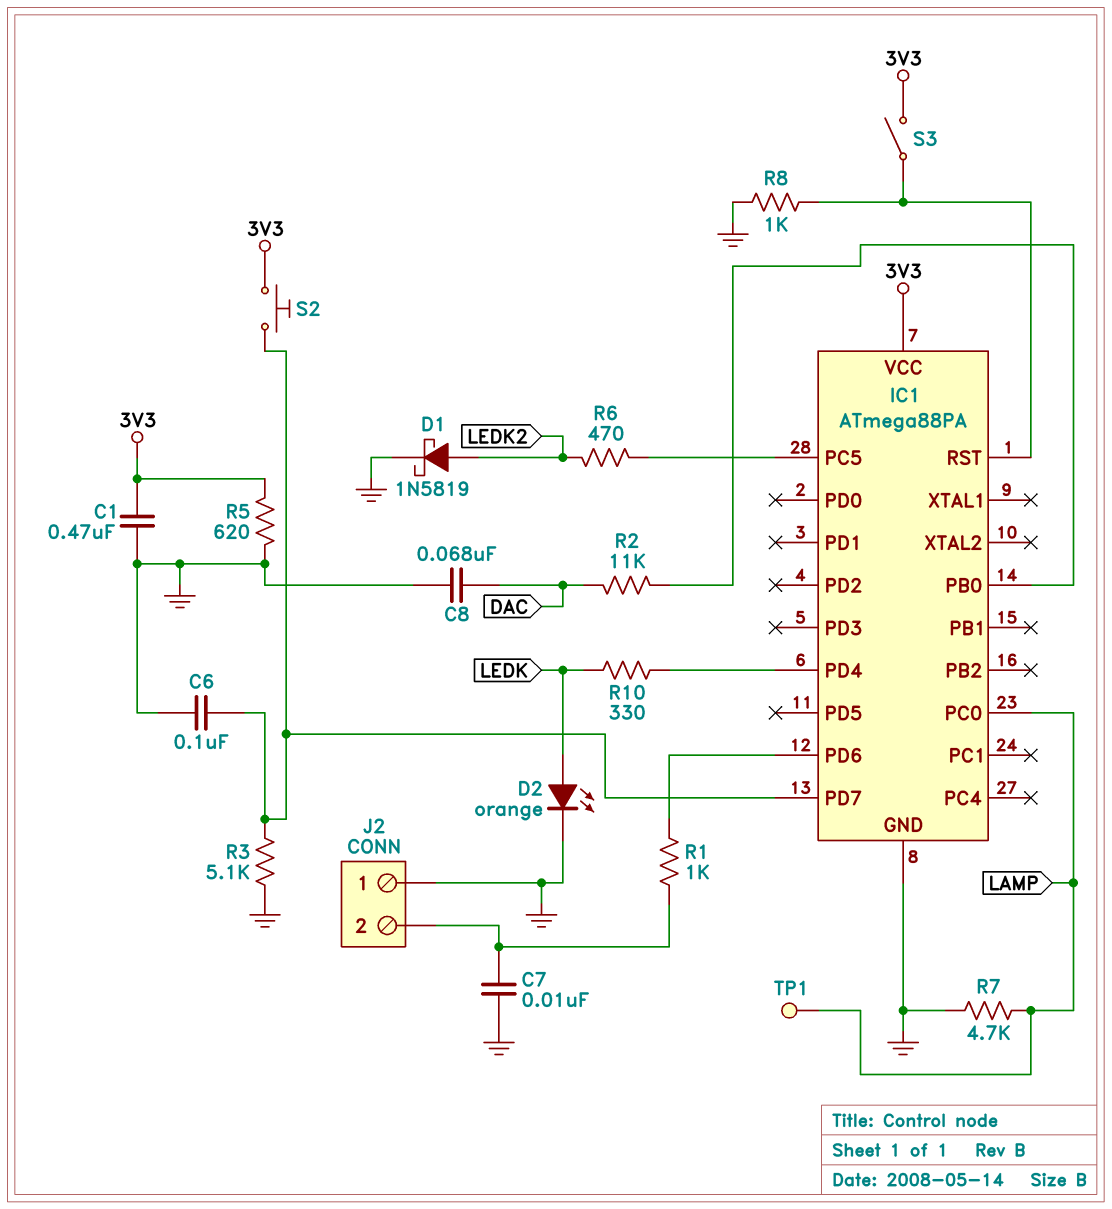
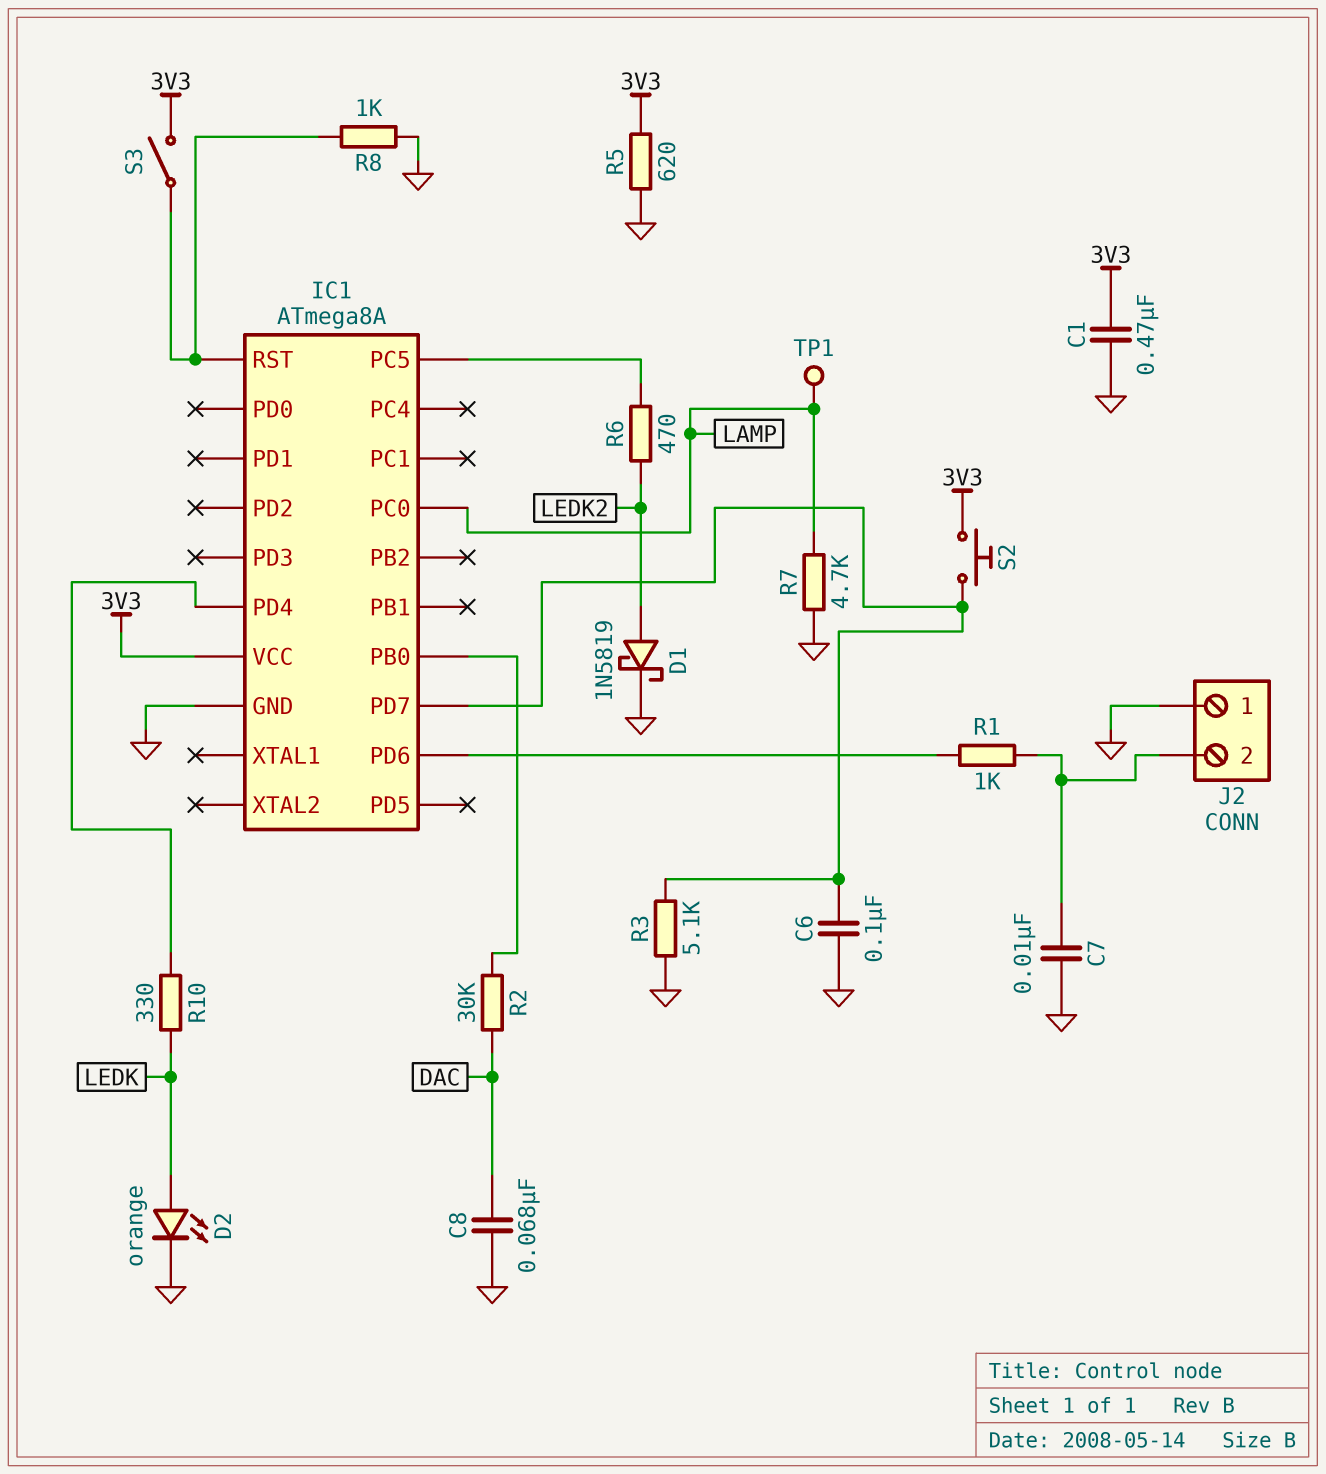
IC1: ATmega88PA -> ATmega8A
R2: 11k (DAC, IC1/PB0) -> 30k (DAC, IC1/PB0)

